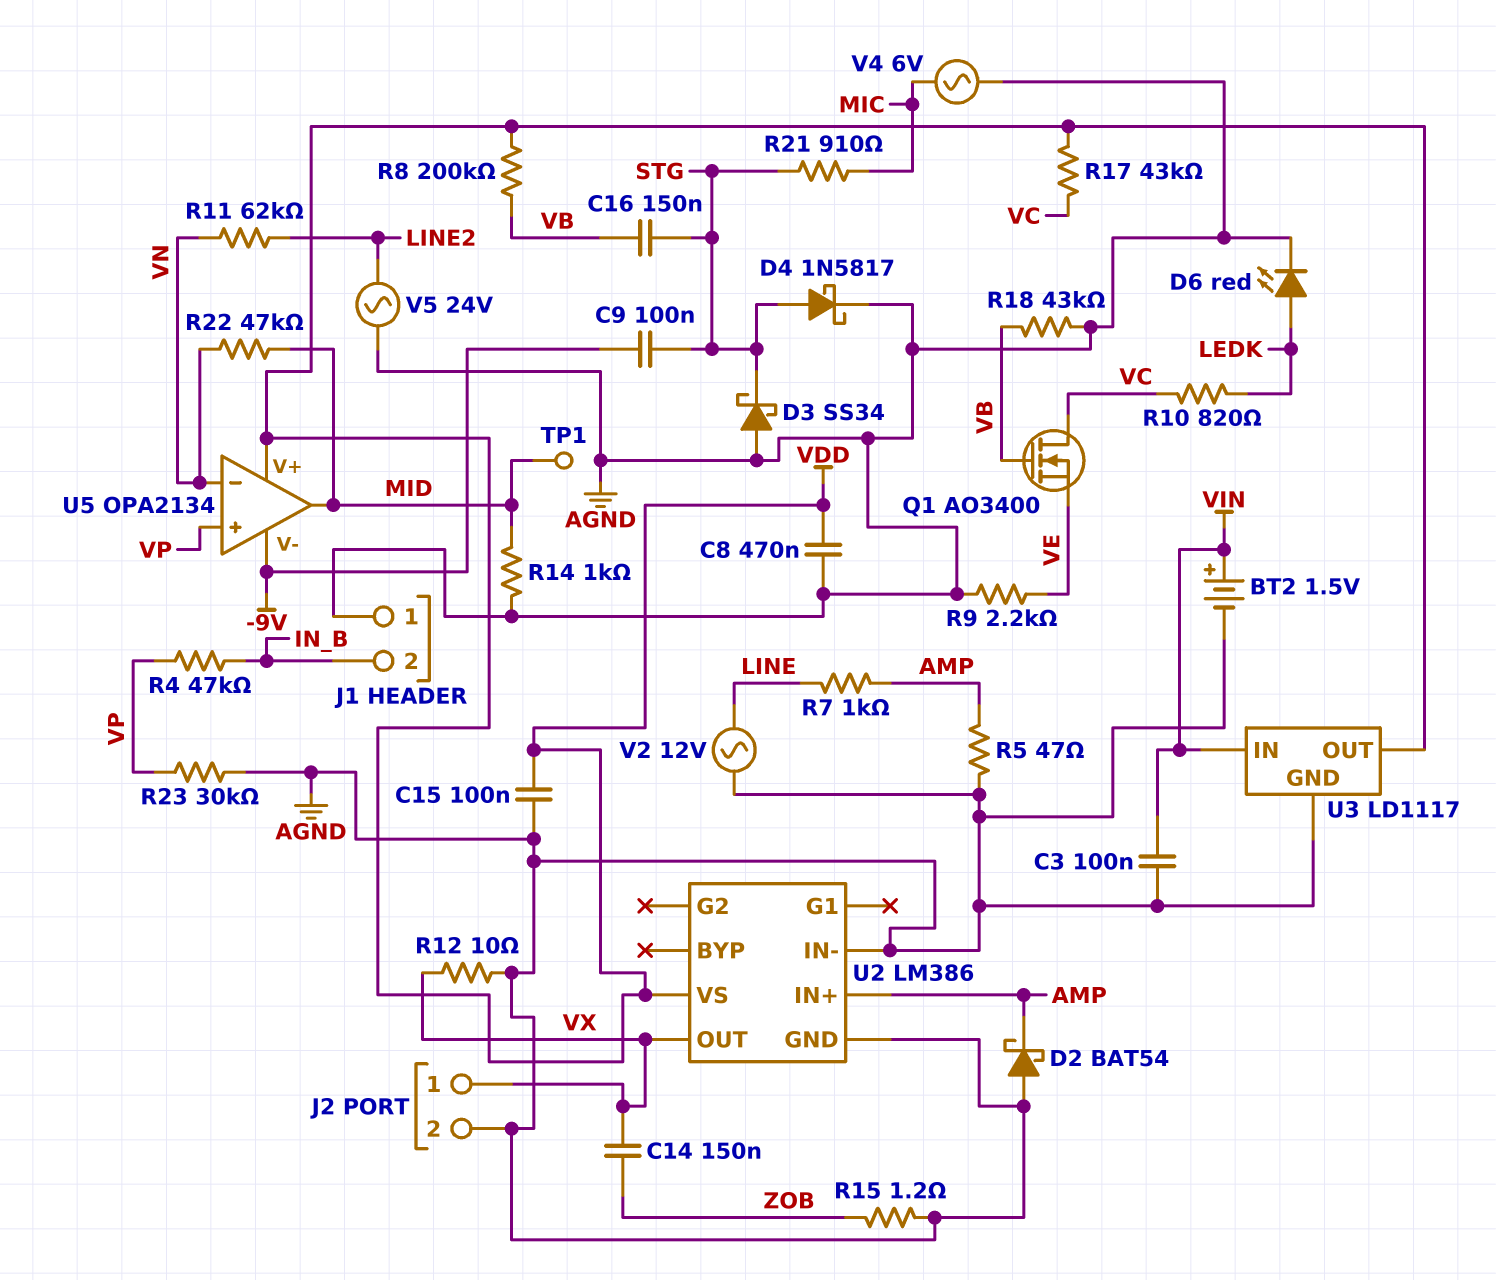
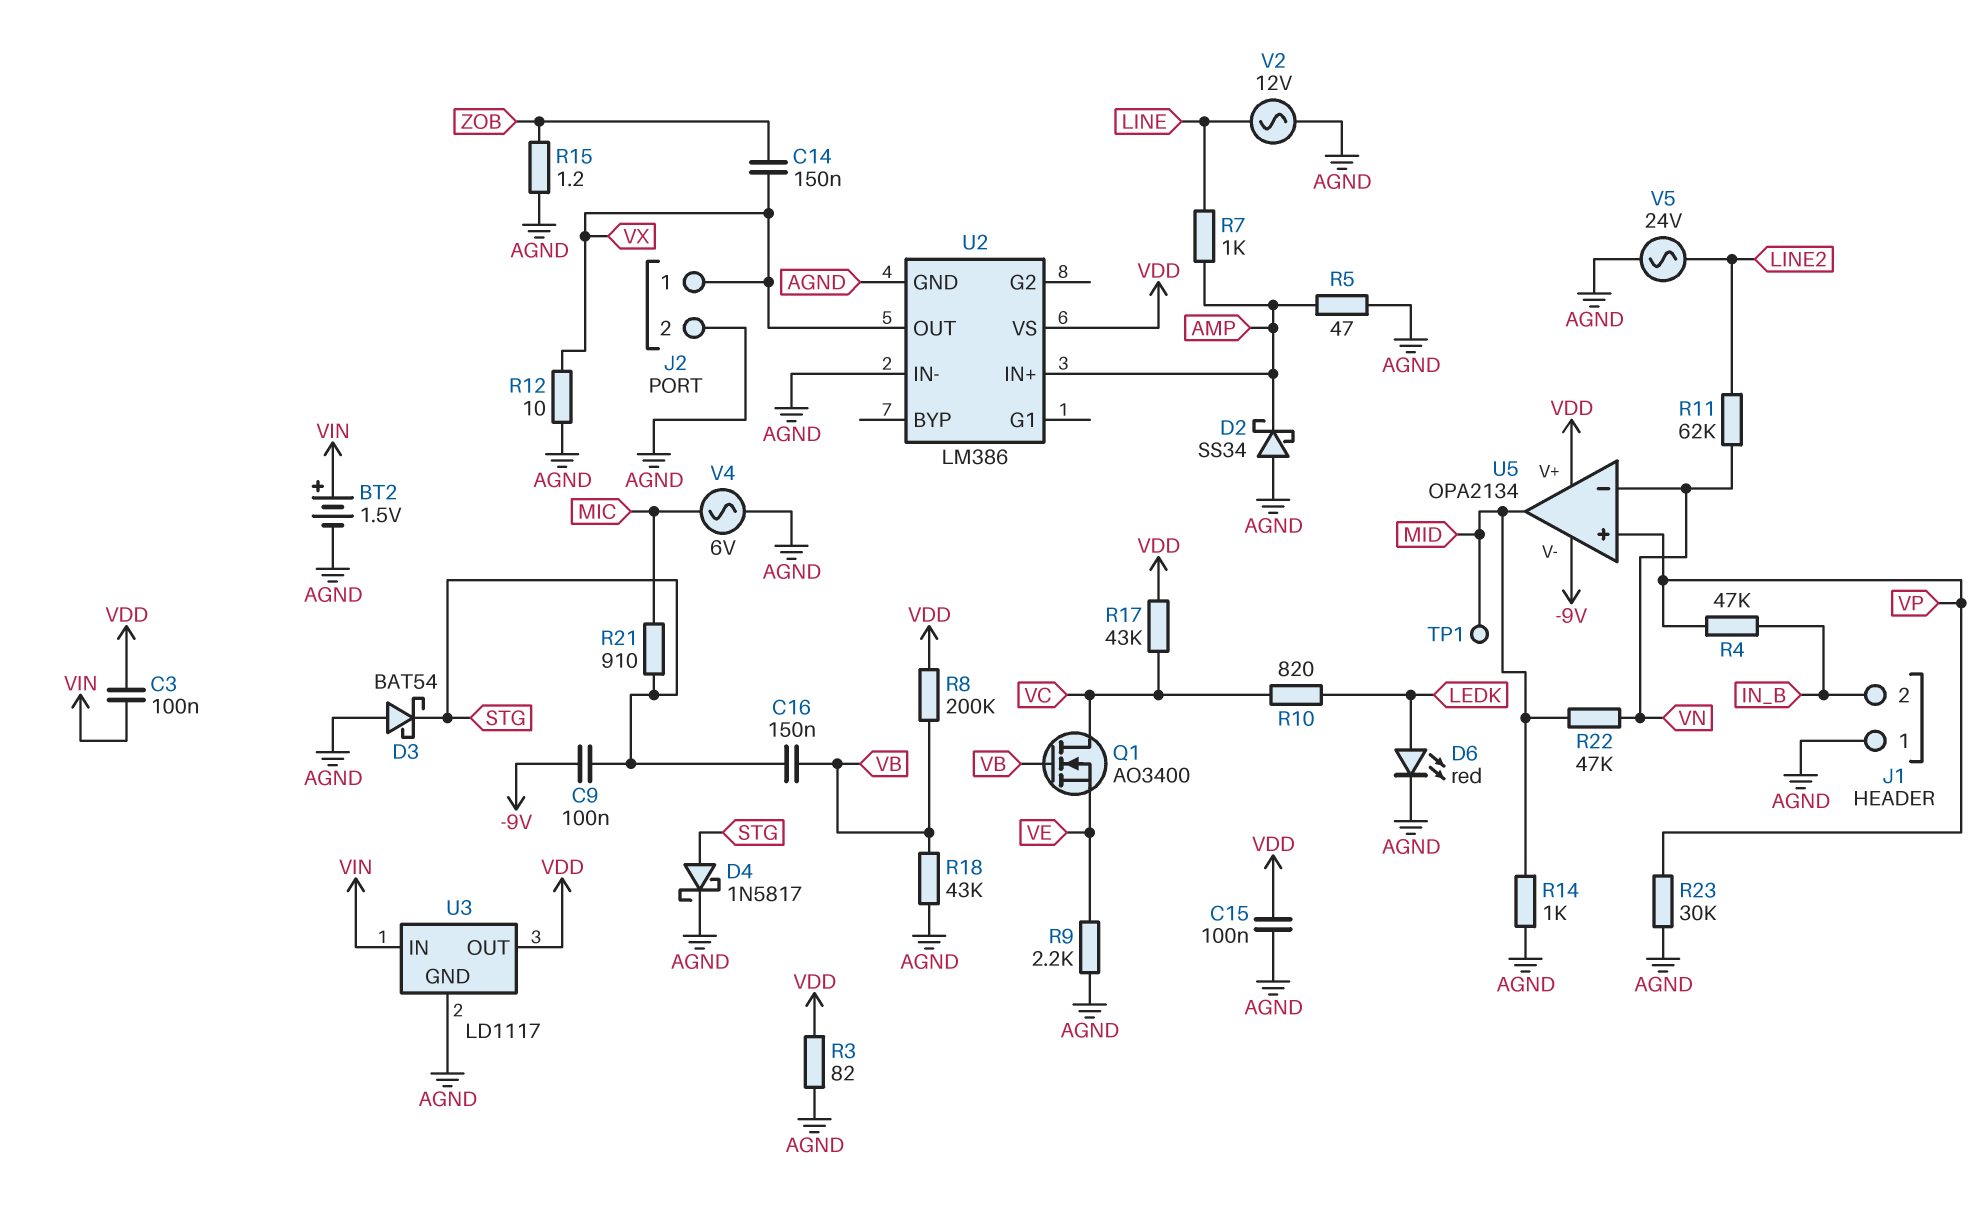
C3: 100nF (AGND, VIN) -> 100nF (VDD, VIN)
C8: 470nF (AGND, VDD) -> none
D2: schottky BAT54 (A AGND, K AMP) -> schottky SS34 (A AGND, K AMP)
D3: schottky SS34 (A AGND, K STG) -> schottky BAT54 (A AGND, K STG)
R3: none -> 82 (AGND, VDD)

